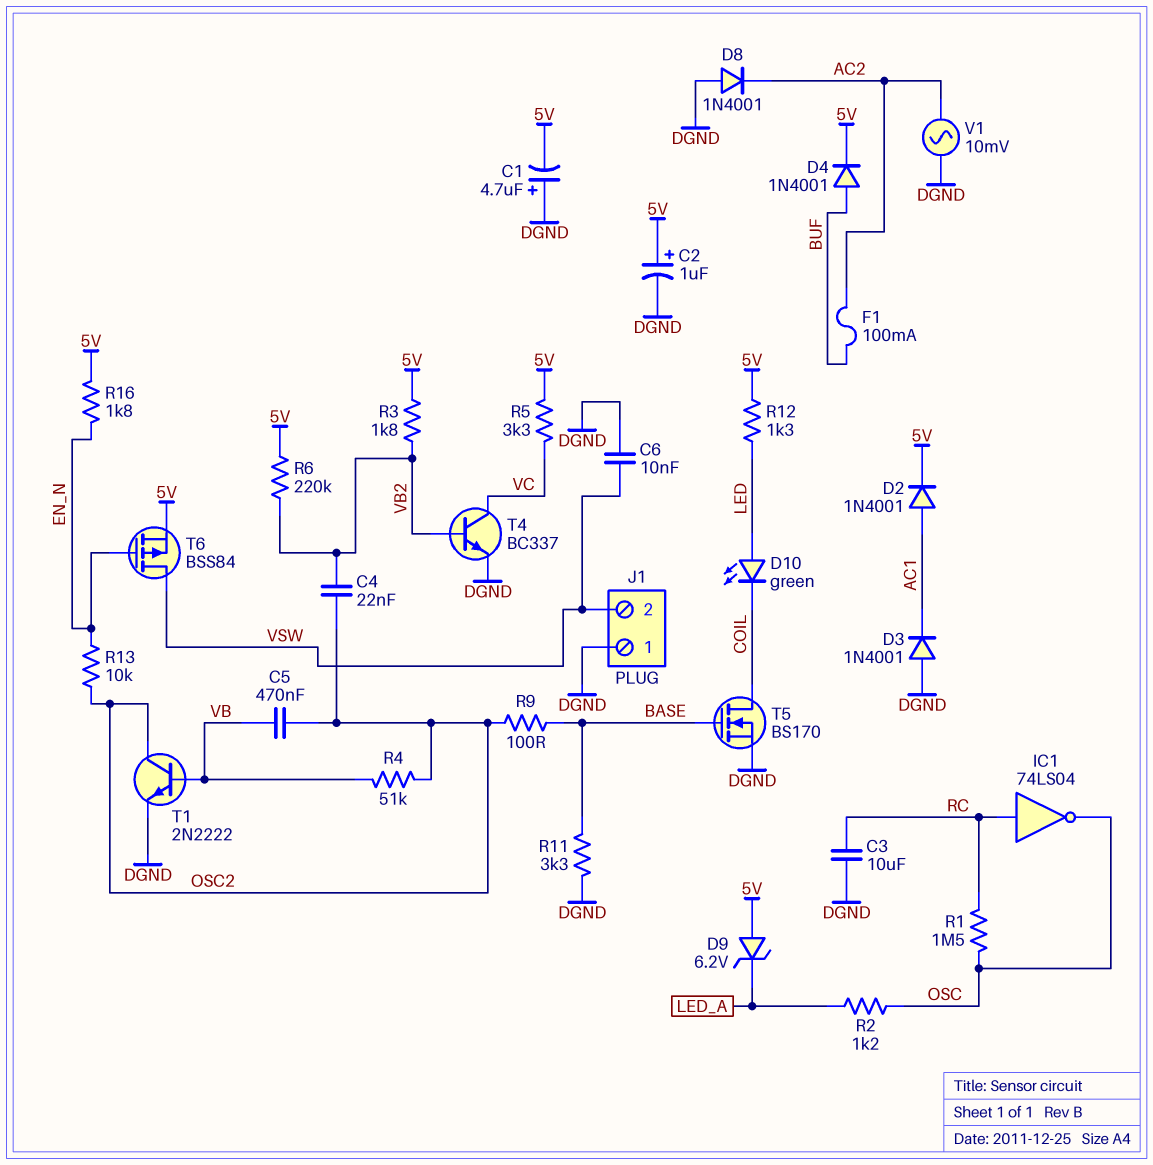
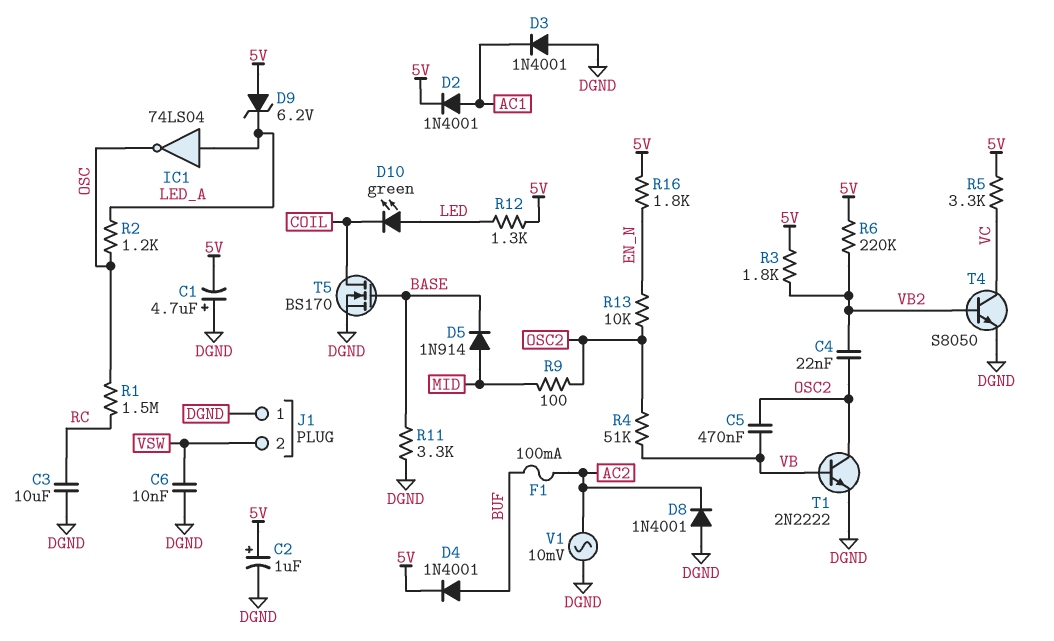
D5: none -> diode 1N914 (A MID, K BASE)
IC1: NOT 74LS04 (in RC, out OSC) -> NOT 74LS04 (in LED_A, out OSC)
R9: 100 (BASE, OSC2) -> 100 (MID, OSC2)
T4: NPN BC337 (B VB2, C VC, E DGND) -> NPN S8050 (B VB2, C VC, E DGND)
T6: PMOS BSS84 (G EN_N, D VSW, S 5V) -> none

